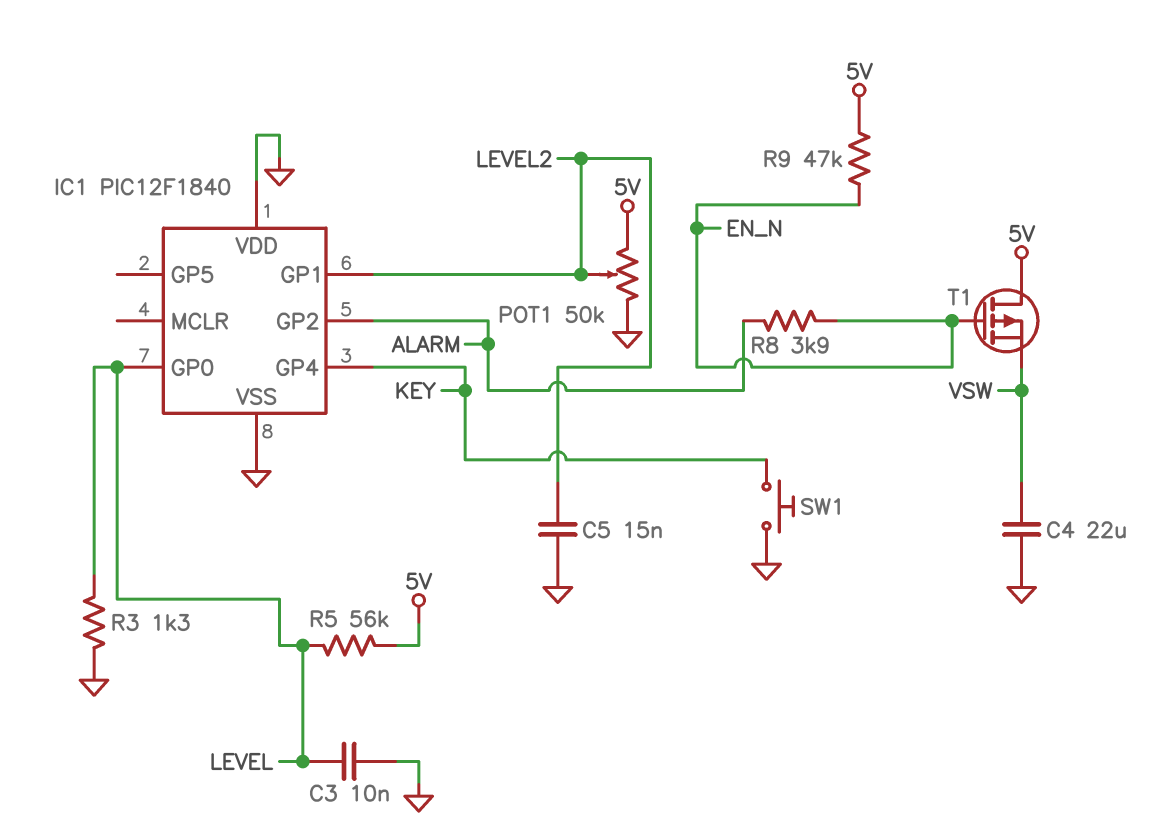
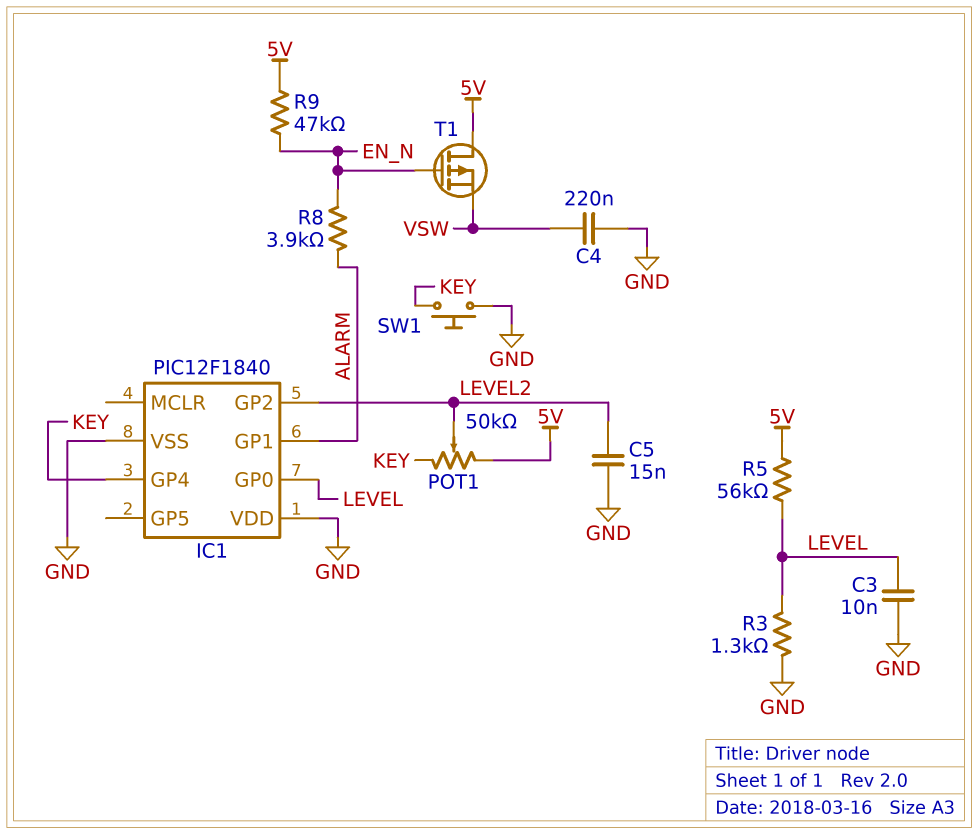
C4: 22uF (GND, VSW) -> 220nF (GND, VSW)
IC1 pin GP1: LEVEL2 -> ALARM
IC1 pin GP2: ALARM -> LEVEL2
POT1: 50k (5V, GND, wiper LEVEL2) -> 50k (5V, KEY, wiper LEVEL2)

